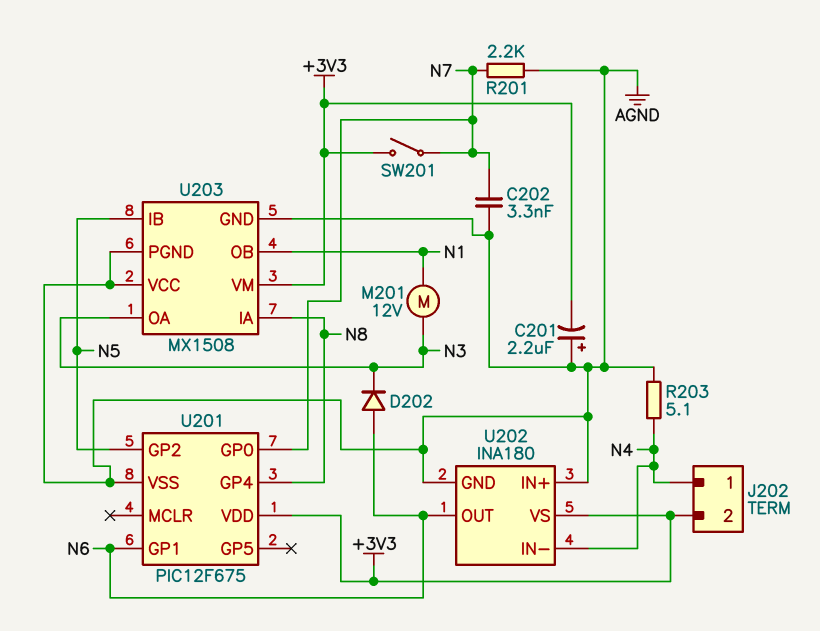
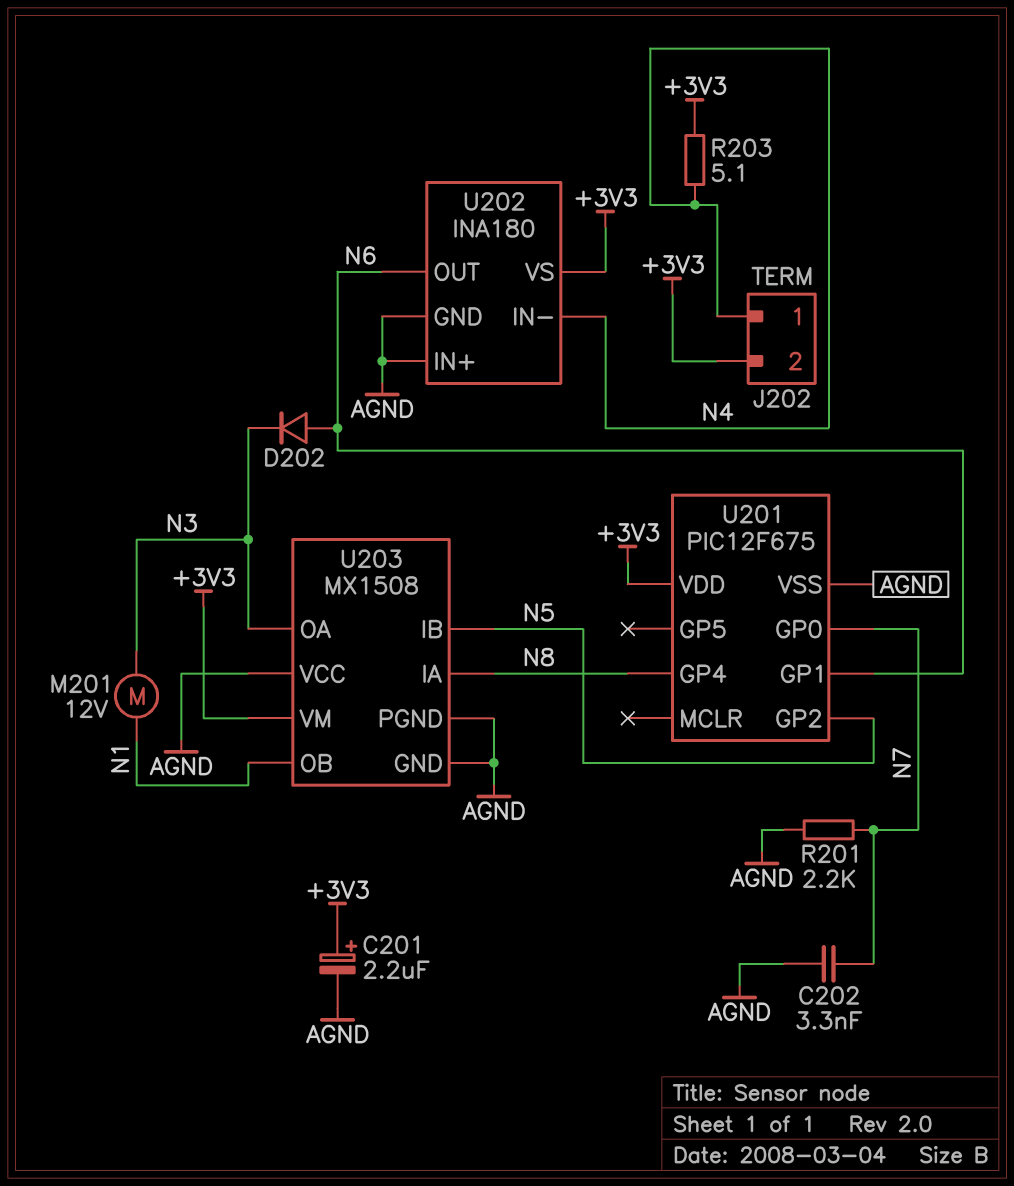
C201: 2.2uF (plus AGND, minus +3V3) -> 2.2uF (plus +3V3, minus AGND)
R203: 5.1 (AGND, N4) -> 5.1 (+3V3, N4)
SW201: switch (+3V3, N7) -> none

